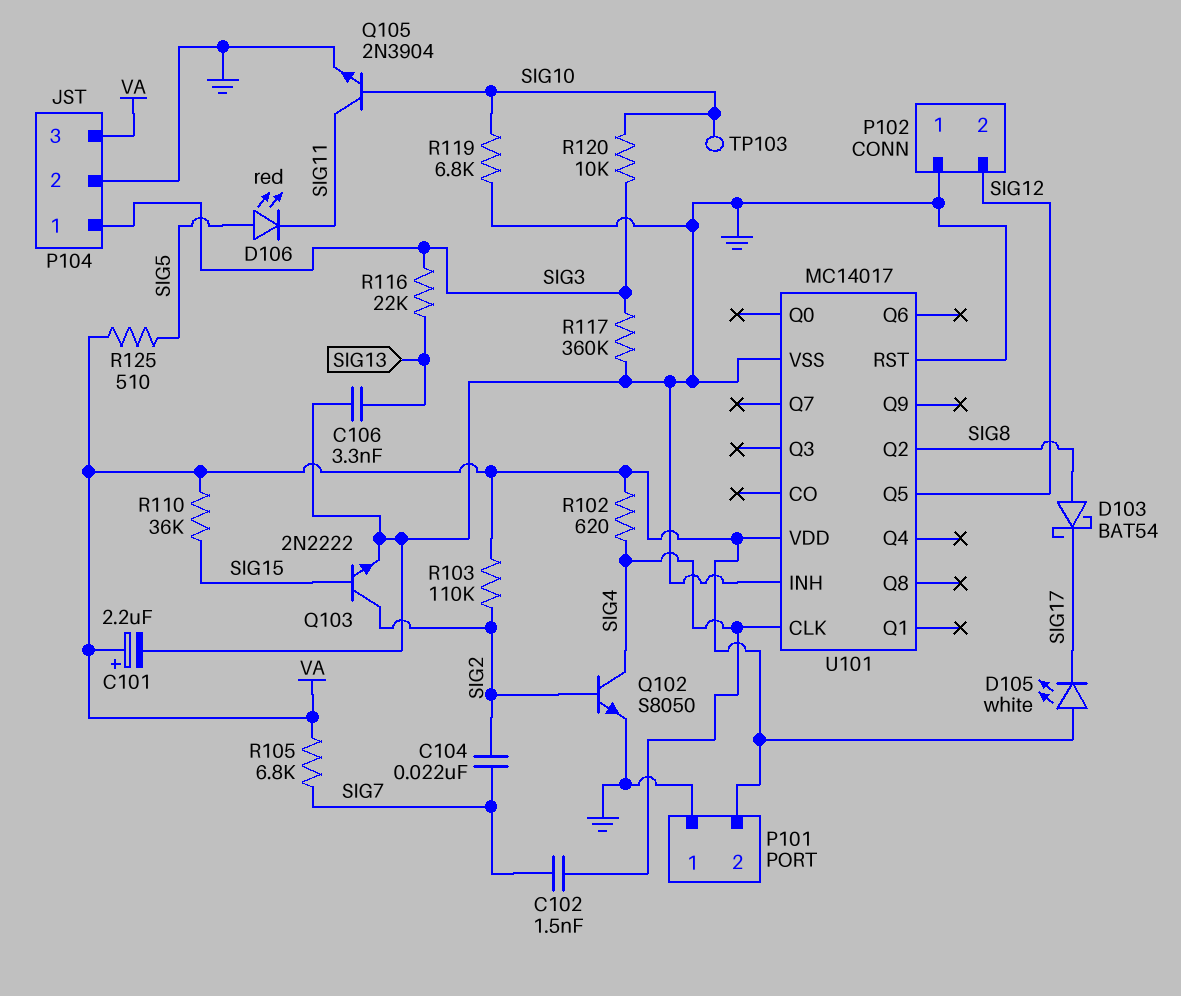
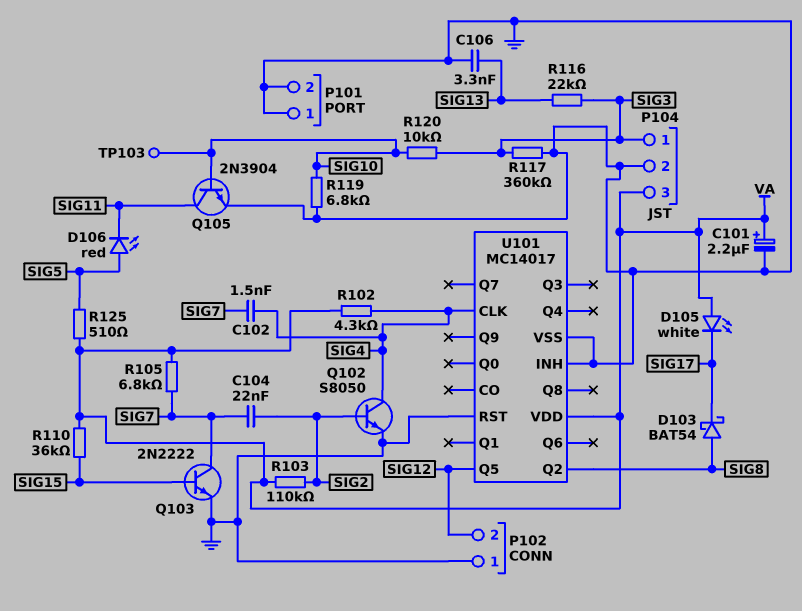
P101 pin 2: VA -> GND
Q103: NPN 2N2222 (B SIG15, C SIG2, E GND) -> NPN 2N2222 (B SIG15, C SIG7, E GND)
R102: 620 (SIG4, VA) -> 4.3k (SIG4, VA)

